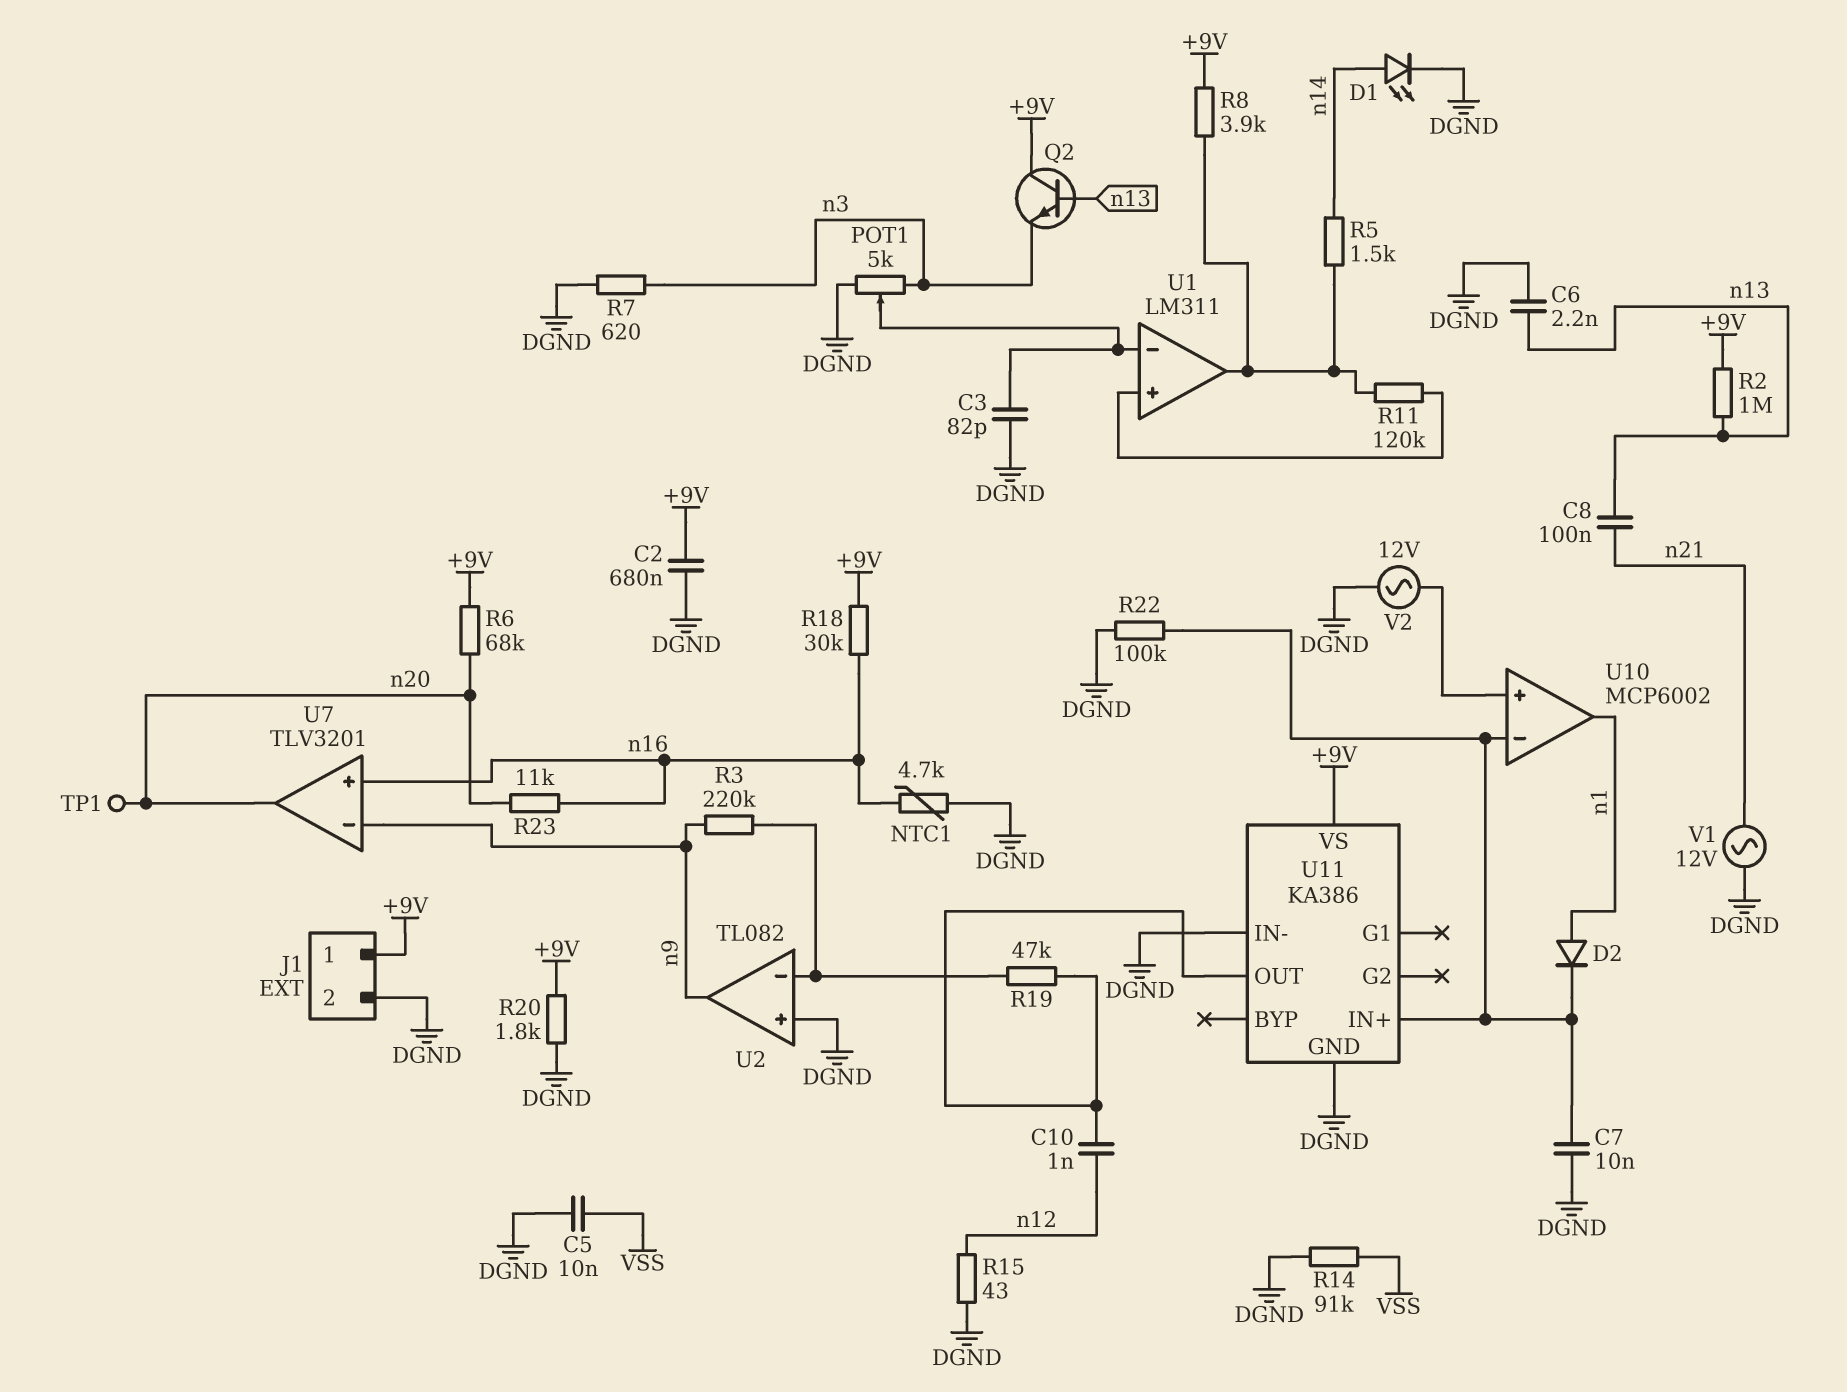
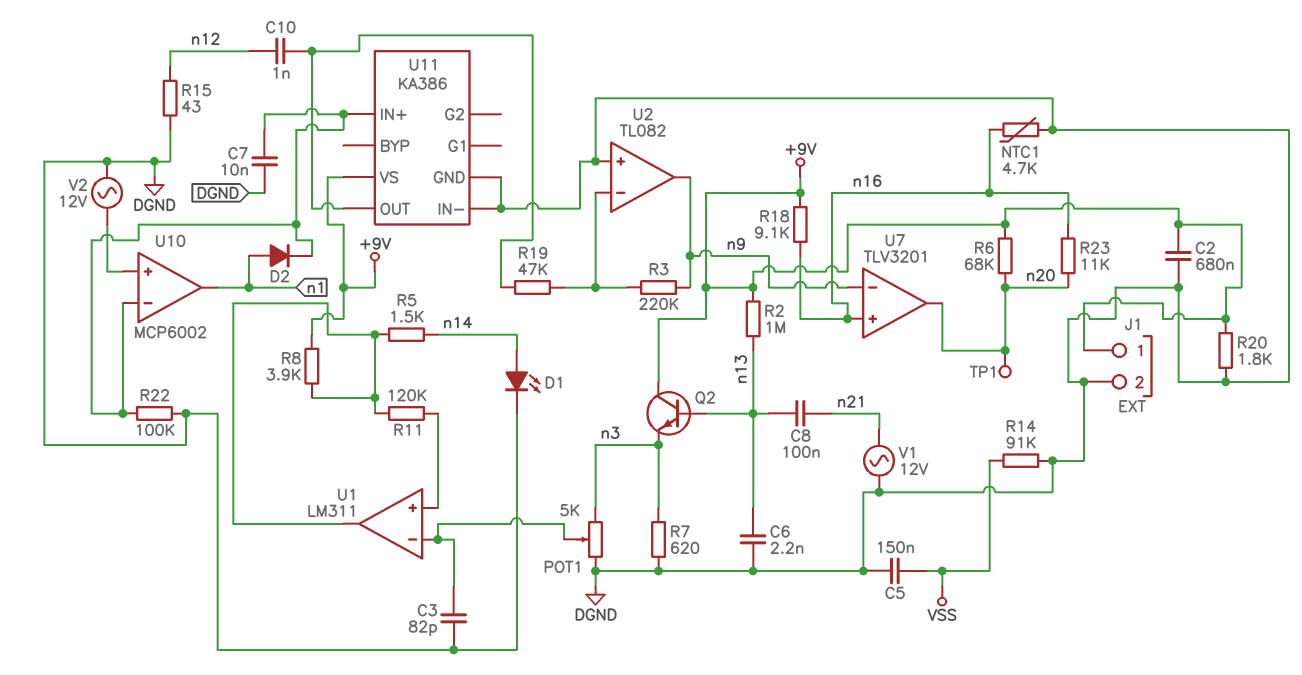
C5: 10nF (DGND, VSS) -> 150nF (DGND, VSS)
R18: 30k (+9V, n16) -> 9.1k (+9V, n16)

